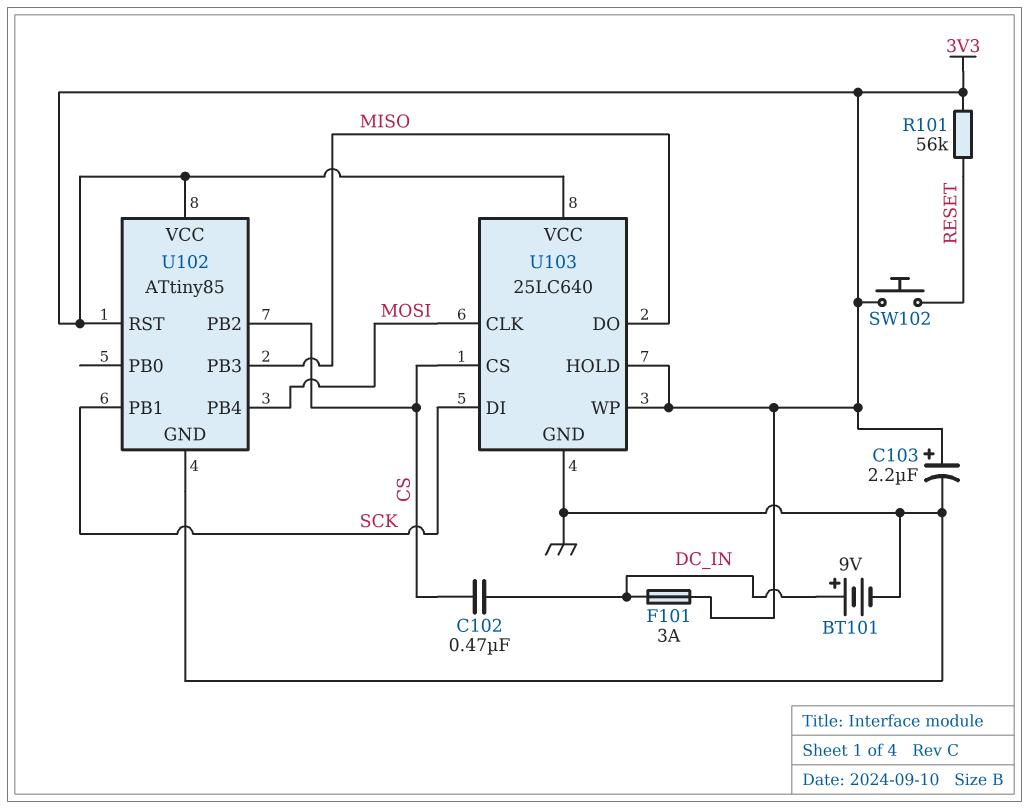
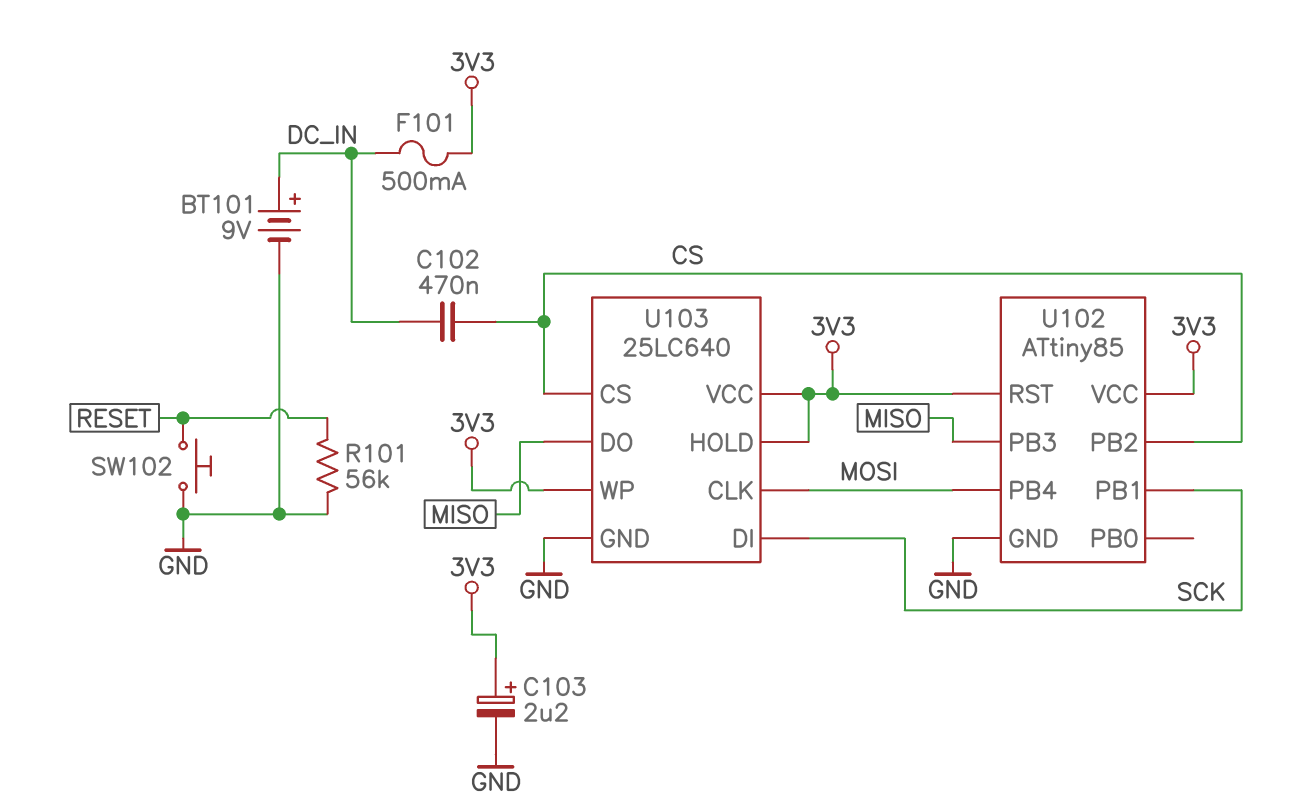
F101: 3A (3V3, DC_IN) -> 500mA (3V3, DC_IN)
R101: 56k (3V3, RESET) -> 56k (GND, RESET)
SW102: button (3V3, RESET) -> button (GND, RESET)

